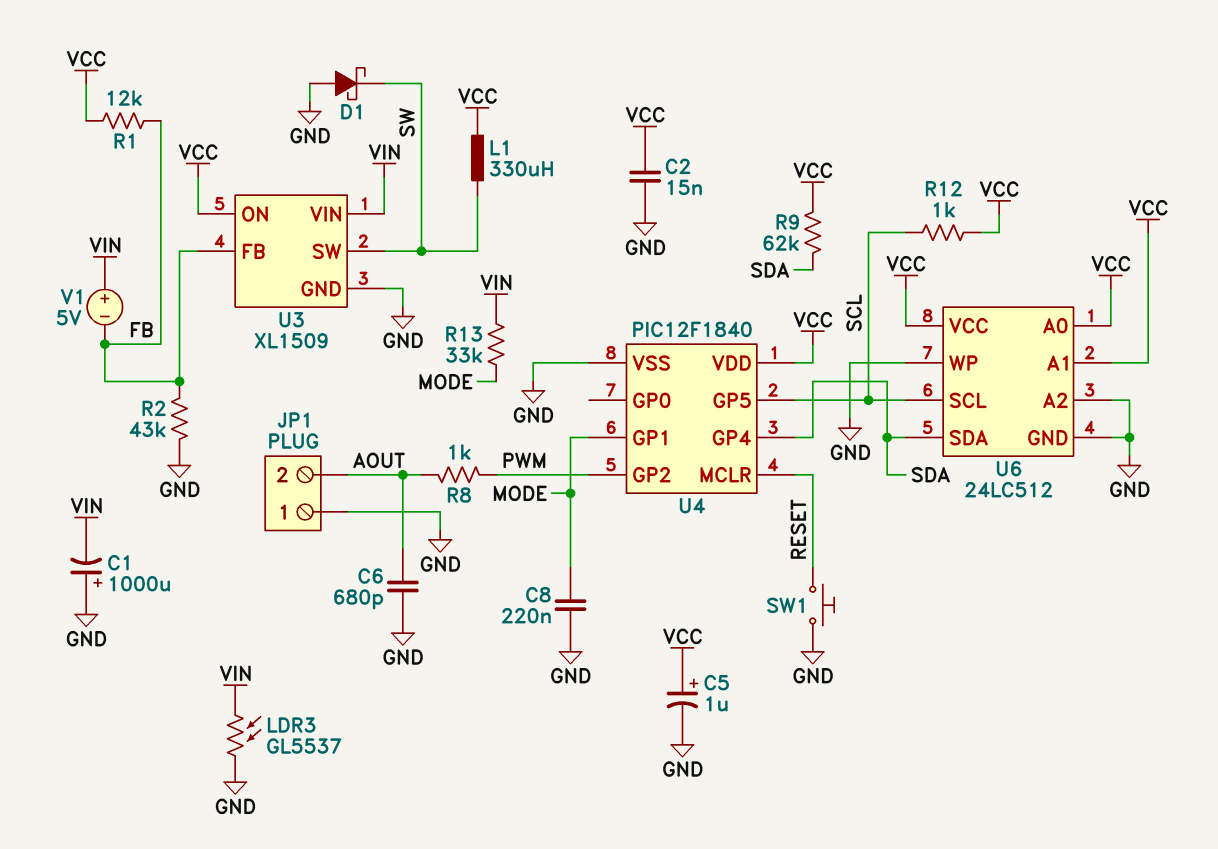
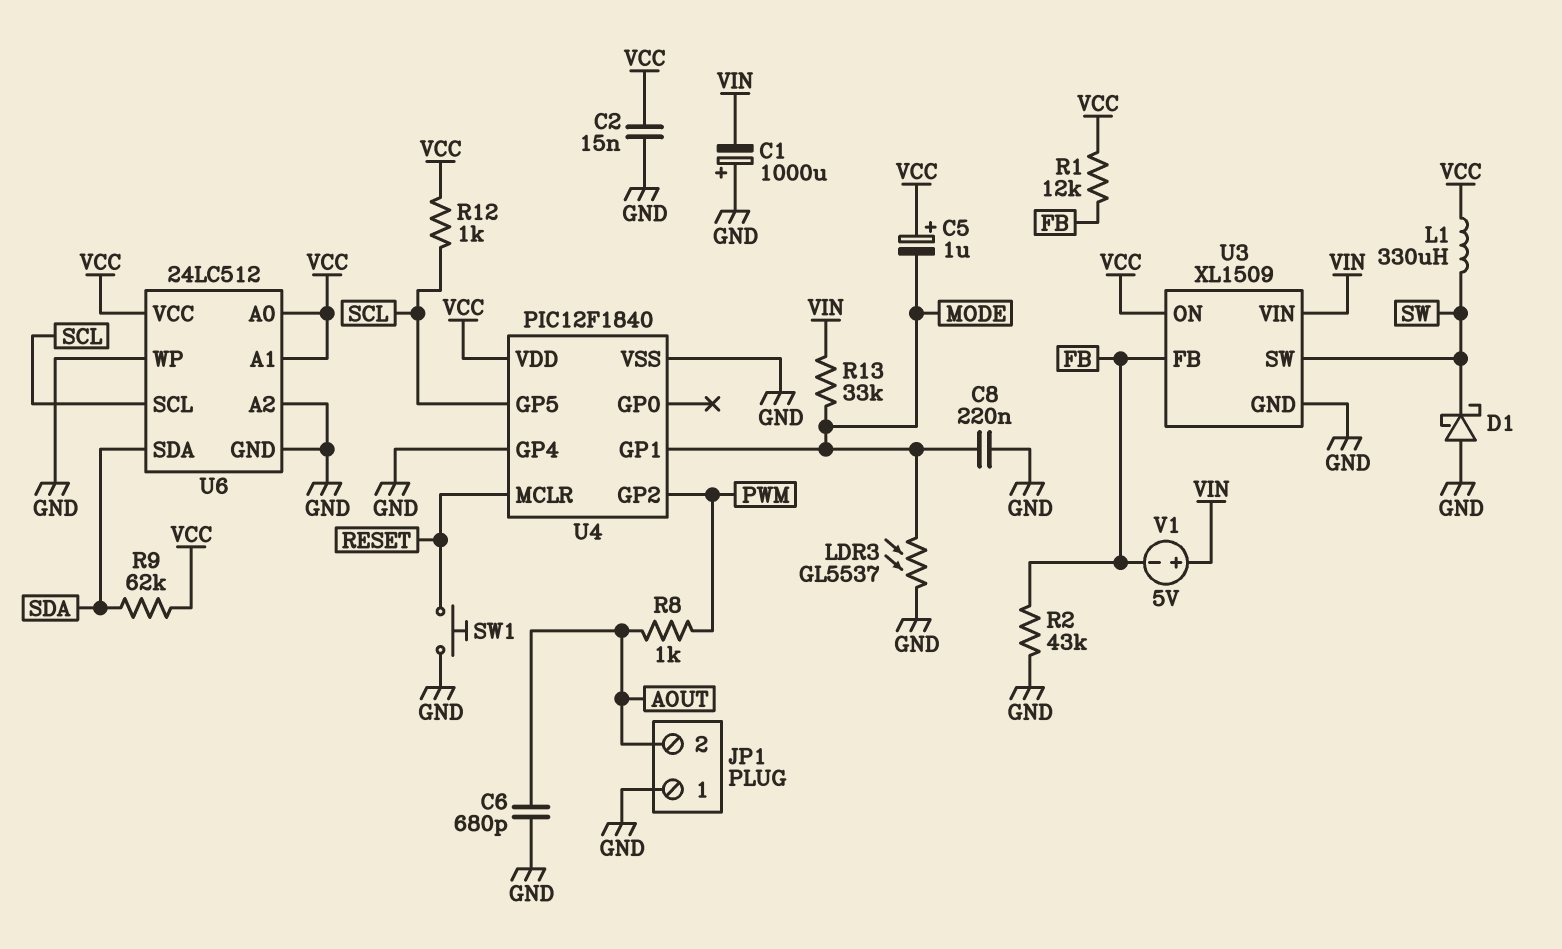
C5: 1uF (plus VCC, minus GND) -> 1uF (plus VCC, minus MODE)
LDR3: GL5537 (GND, VIN) -> GL5537 (GND, MODE)
U4 pin GP4: SDA -> GND

